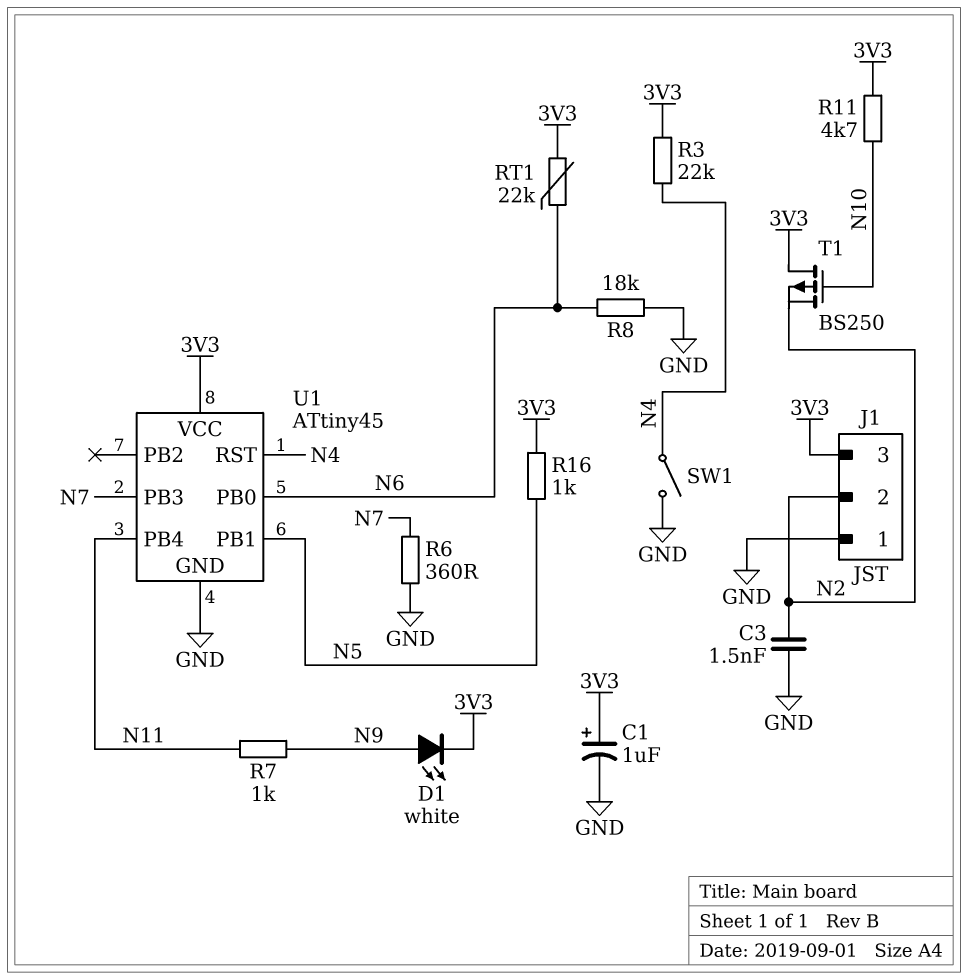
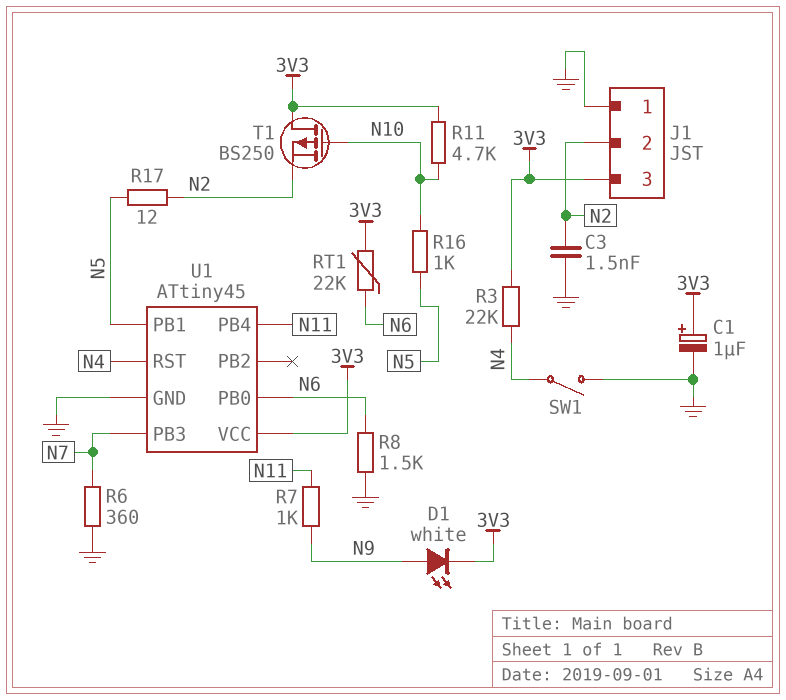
R8: 18k (GND, N6) -> 1.5k (GND, N6)
R16: 1k (3V3, N5) -> 1k (N5, N10)
R17: none -> 12 (N2, N5)

